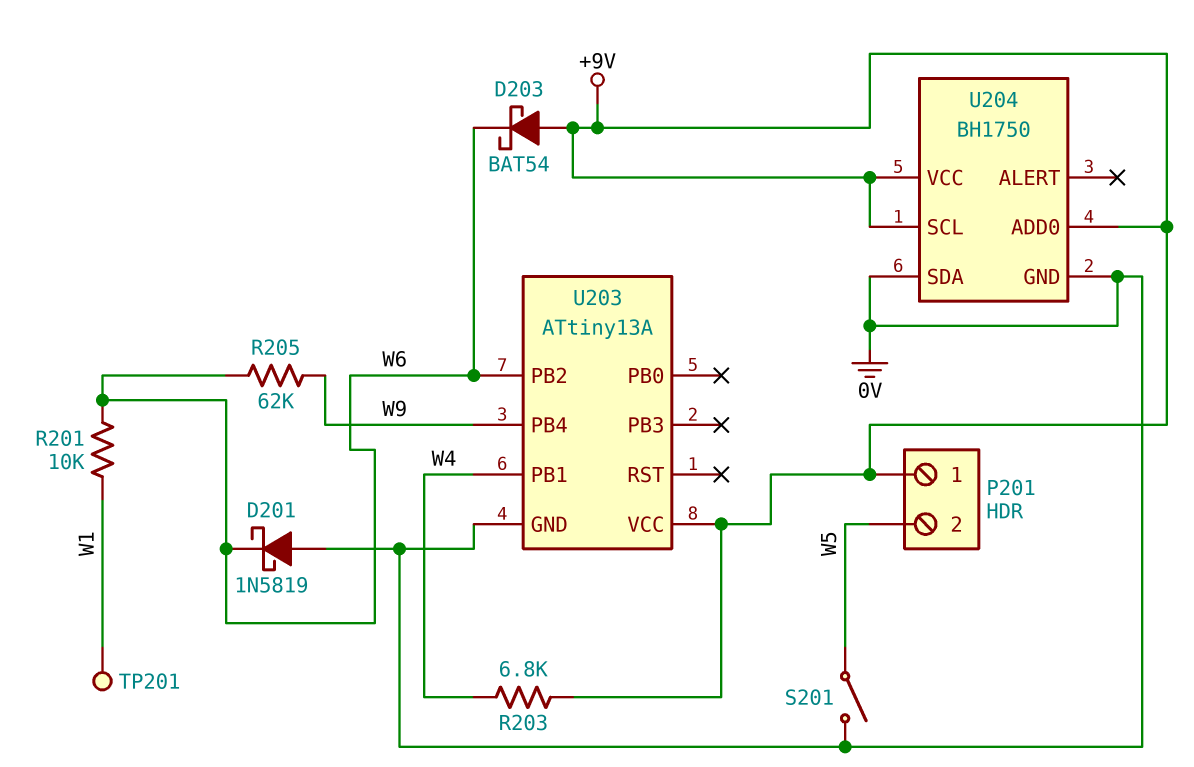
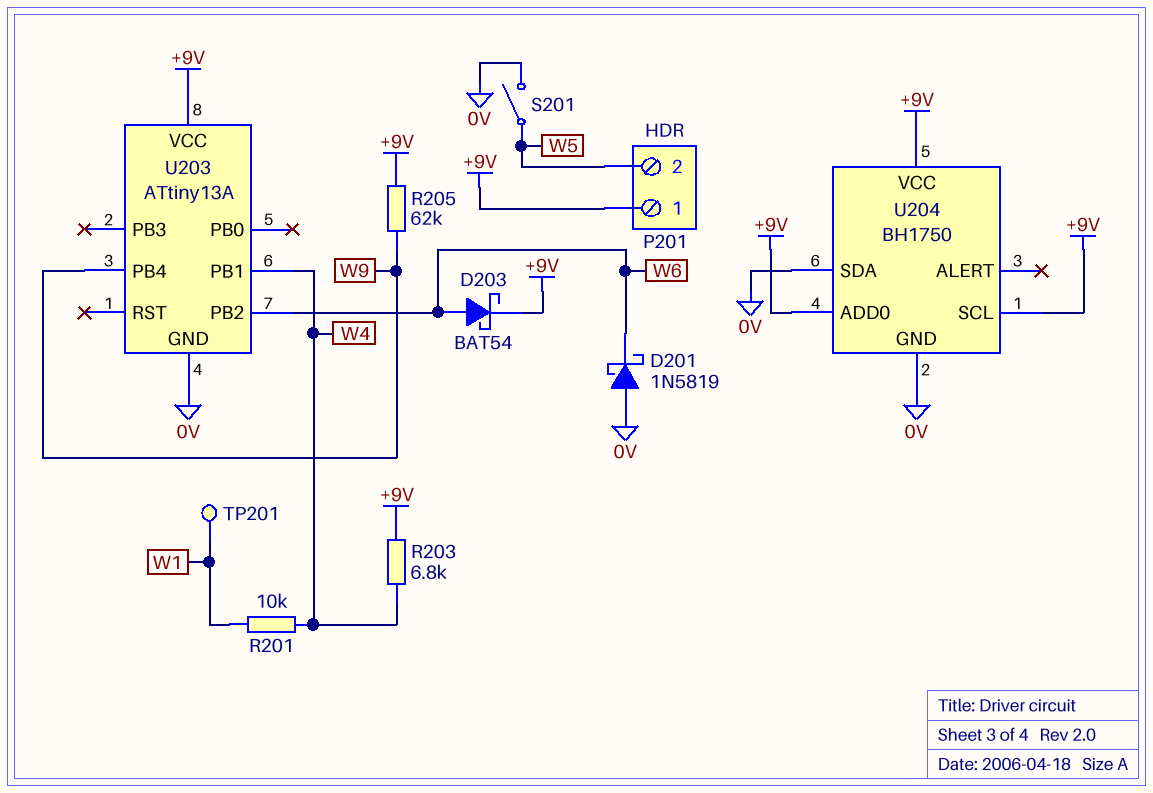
D203: schottky BAT54 (A +9V, K W6) -> schottky BAT54 (A W6, K +9V)
R201: 10k (W1, W6) -> 10k (W1, W4)
R205: 62k (W6, W9) -> 62k (+9V, W9)

